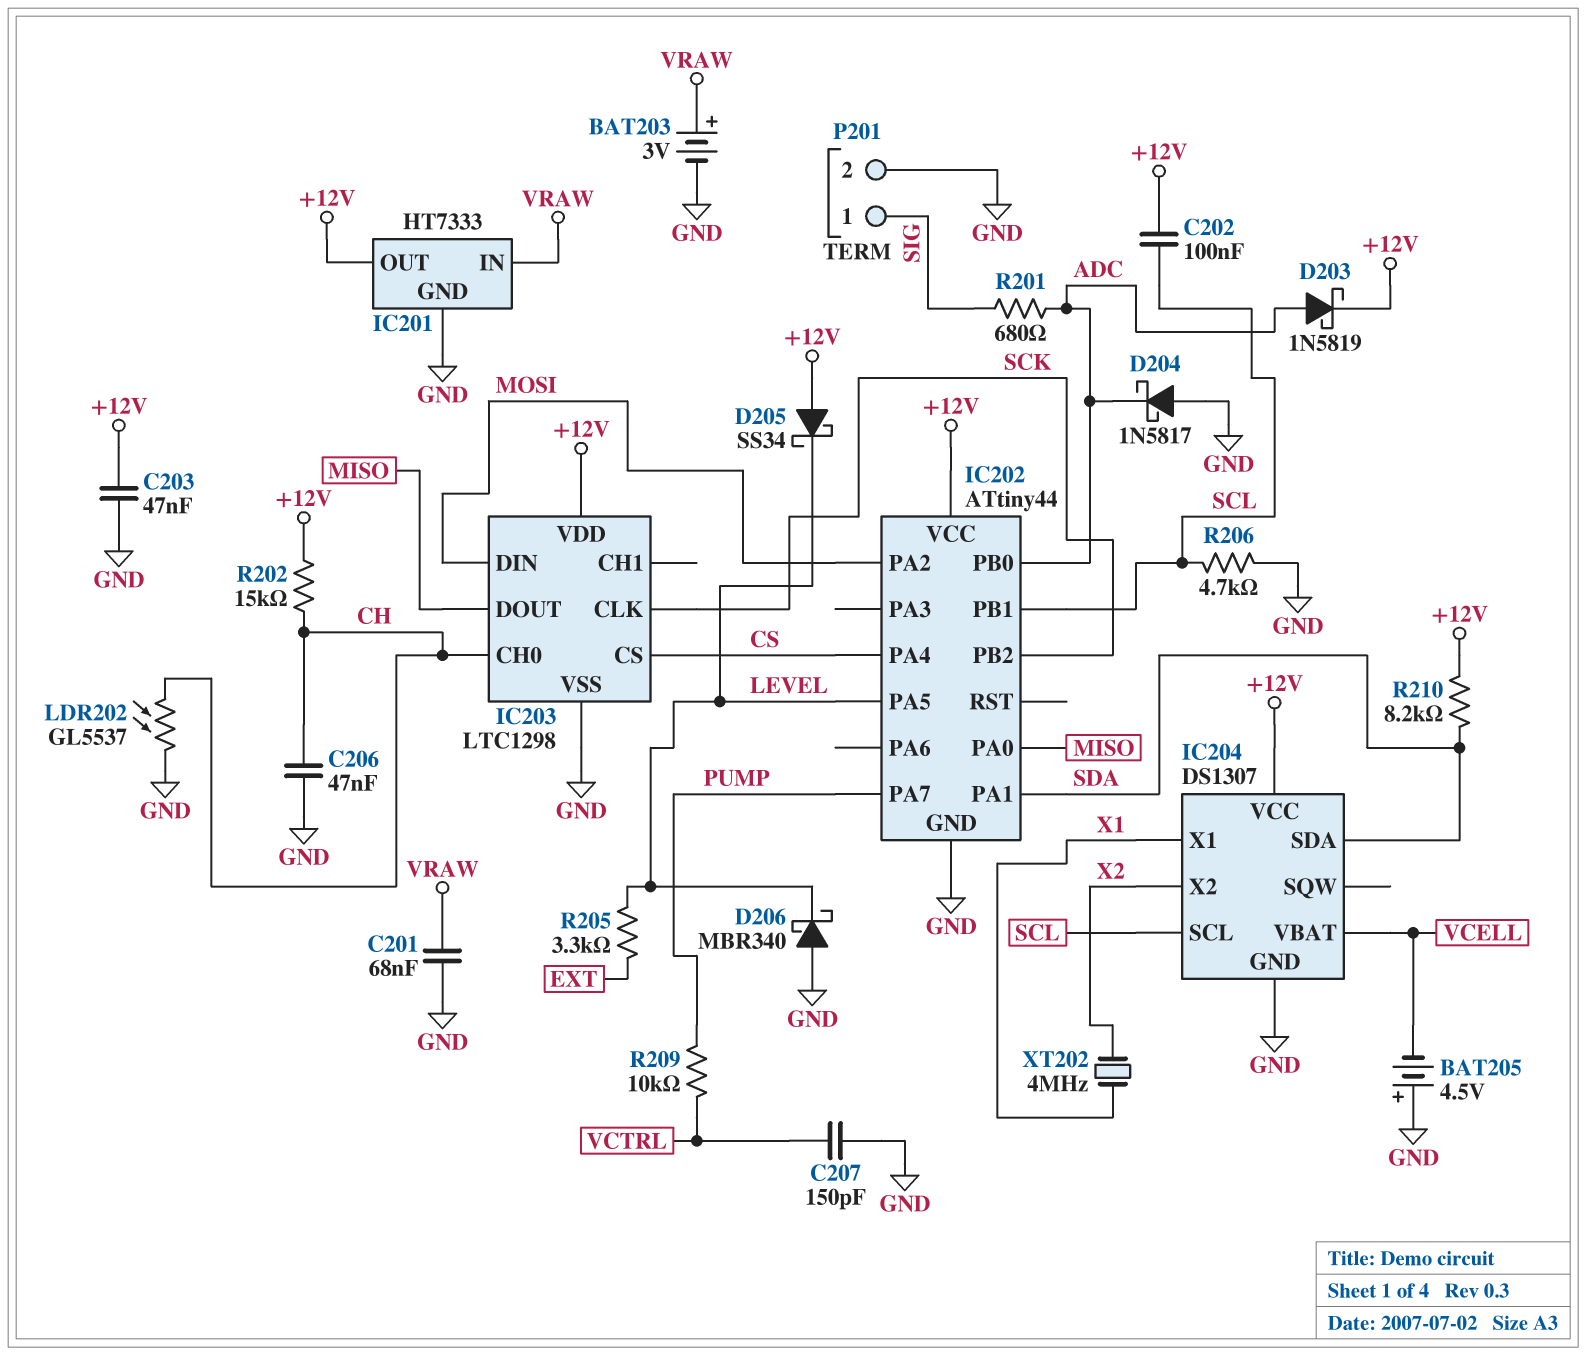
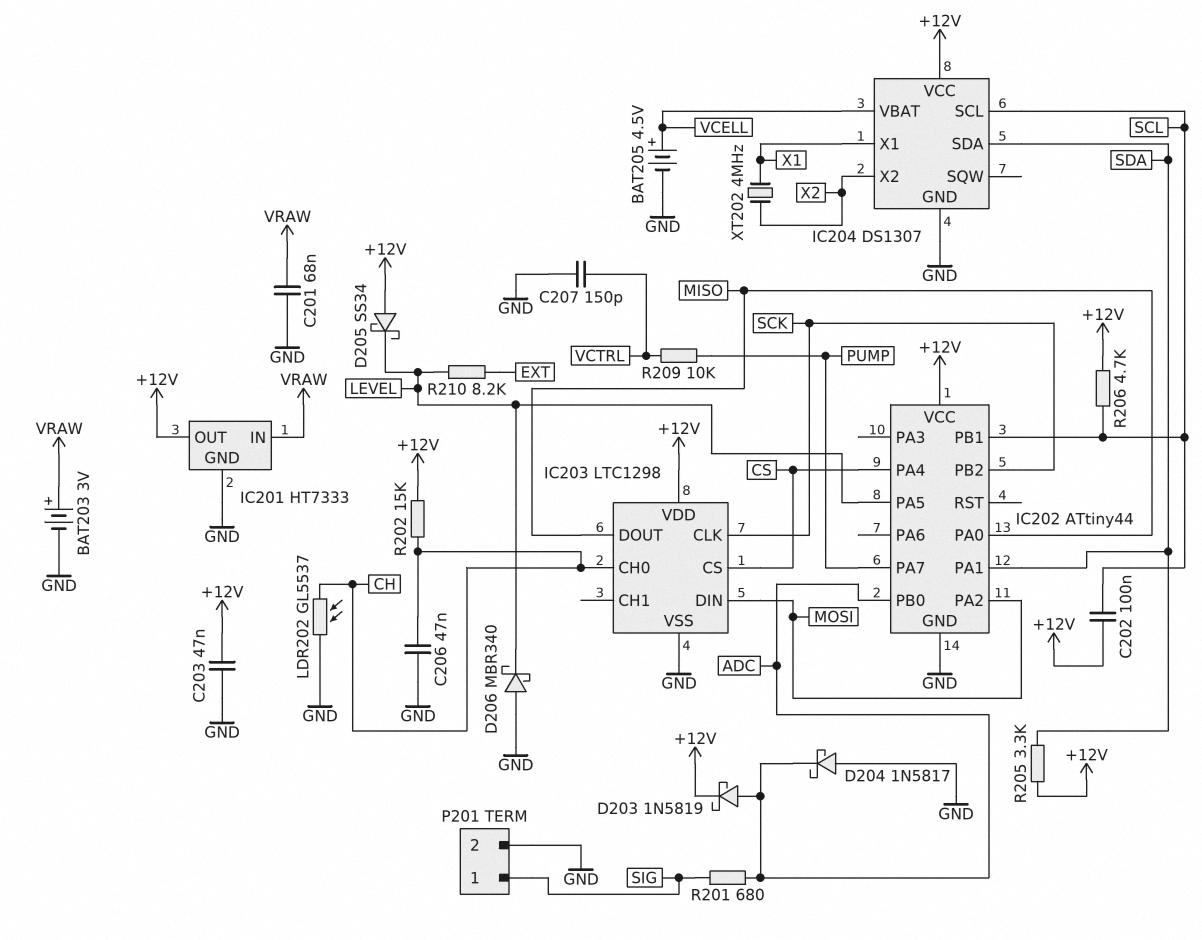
BAT205: 4.5V (plus GND, minus VCELL) -> 4.5V (plus VCELL, minus GND)
R205: 3.3k (EXT, LEVEL) -> 3.3k (+12V, SDA)
R206: 4.7k (GND, SCL) -> 4.7k (+12V, SCL)
R210: 8.2k (+12V, SDA) -> 8.2k (EXT, LEVEL)

